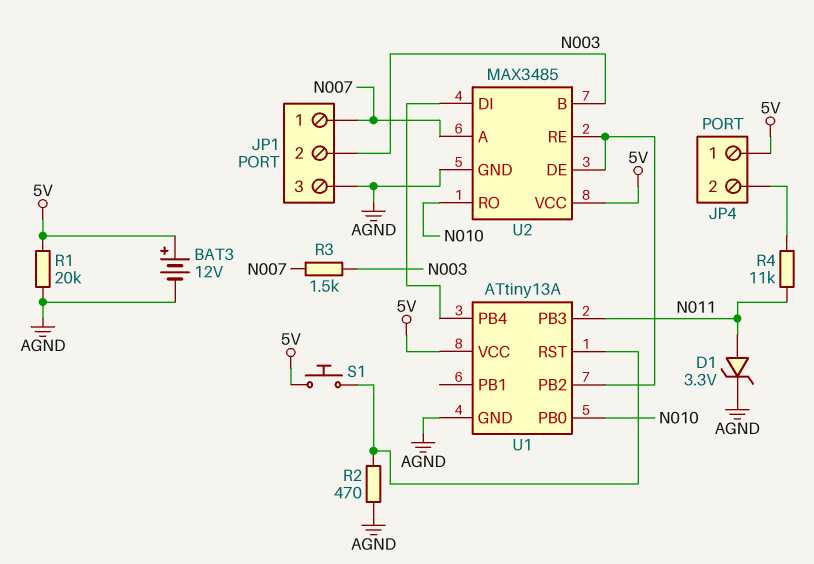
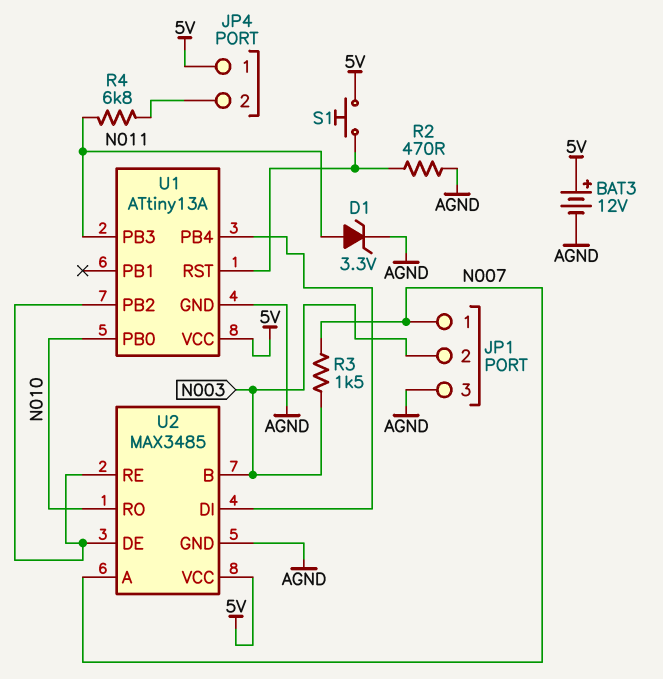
R1: 20k (5V, AGND) -> none
R4: 11k (JP4/2, N011) -> 6.8k (JP4/2, N011)

